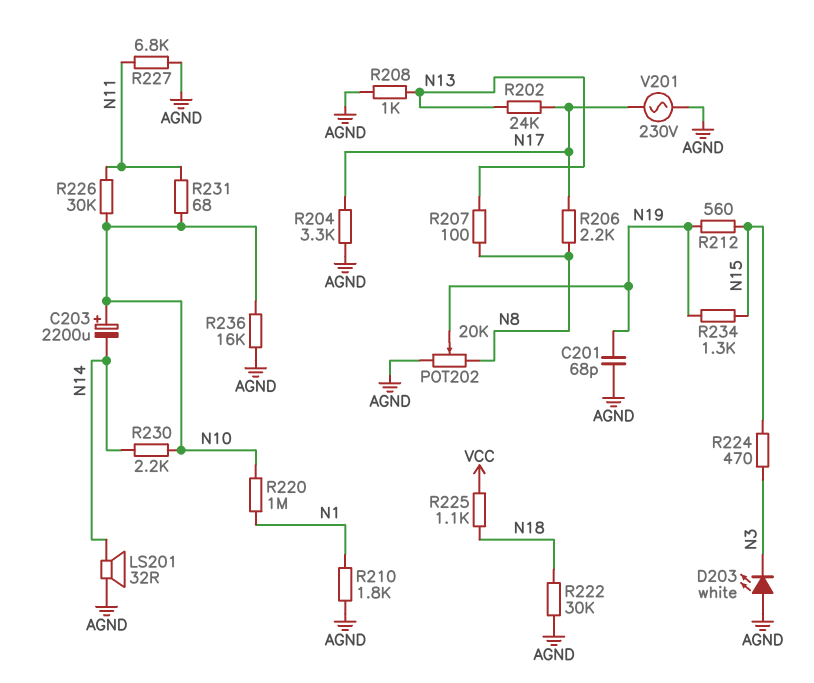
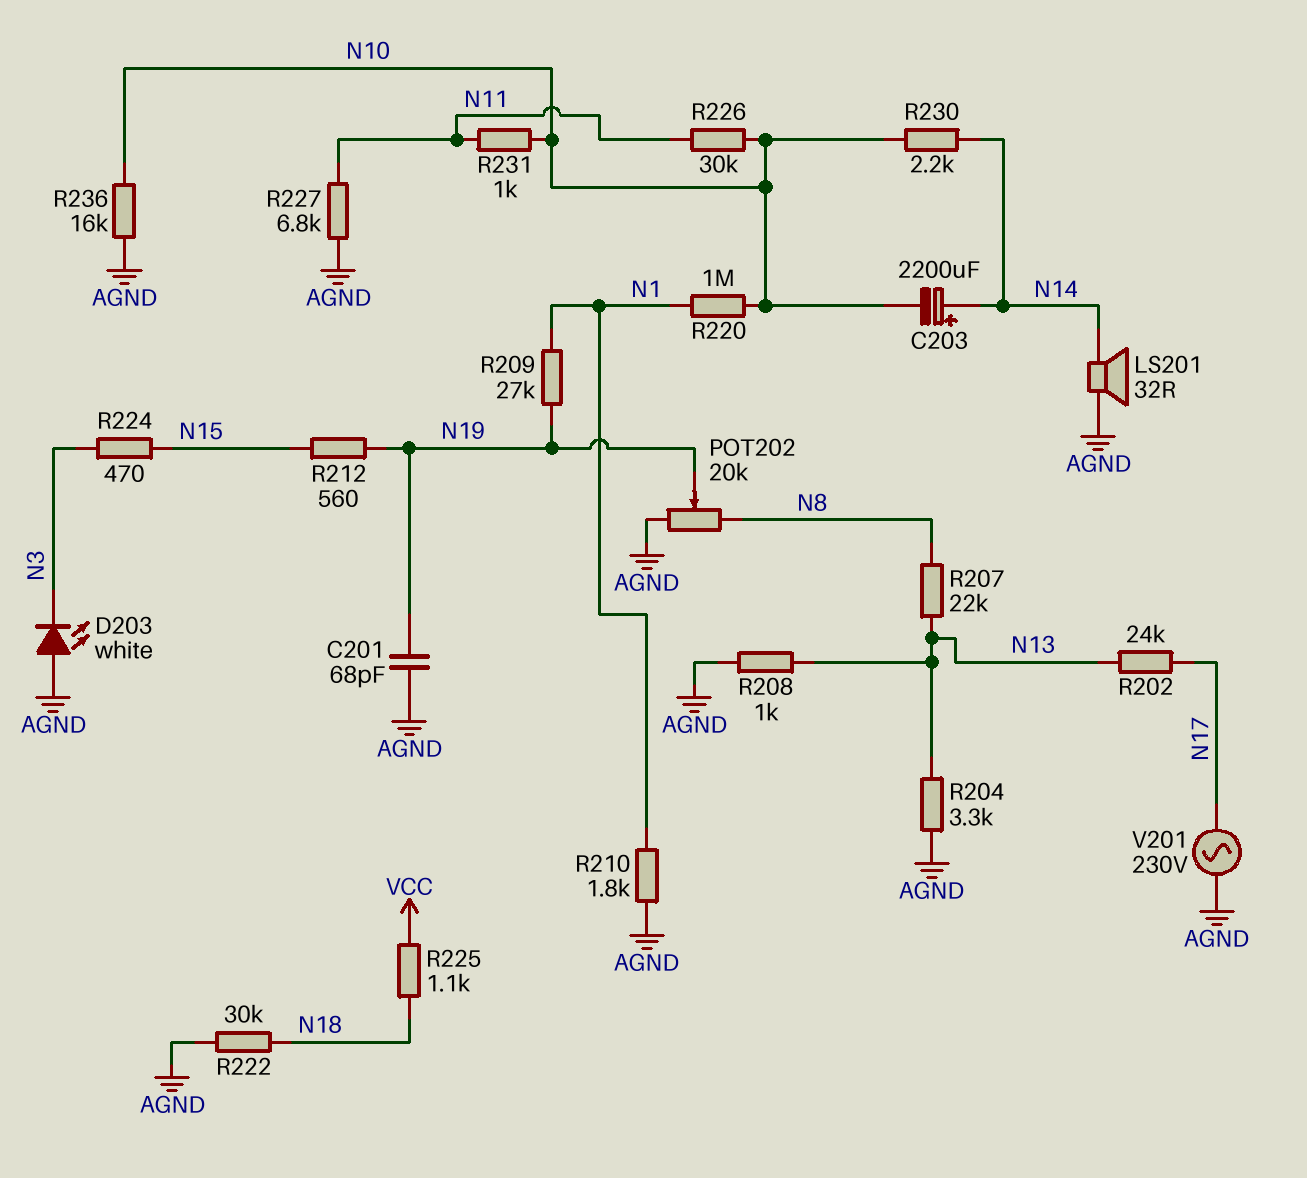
C203: 2200uF (plus N10, minus N14) -> 2200uF (plus N14, minus N10)
R204: 3.3k (AGND, N17) -> 3.3k (AGND, N13)
R206: 2.2k (N8, N17) -> none
R207: 100 (N8, N13) -> 22k (N8, N13)
R209: none -> 27k (N1, N19)
R231: 68 (N10, N11) -> 1k (N10, N11)
R234: 1.3k (N15, N19) -> none

